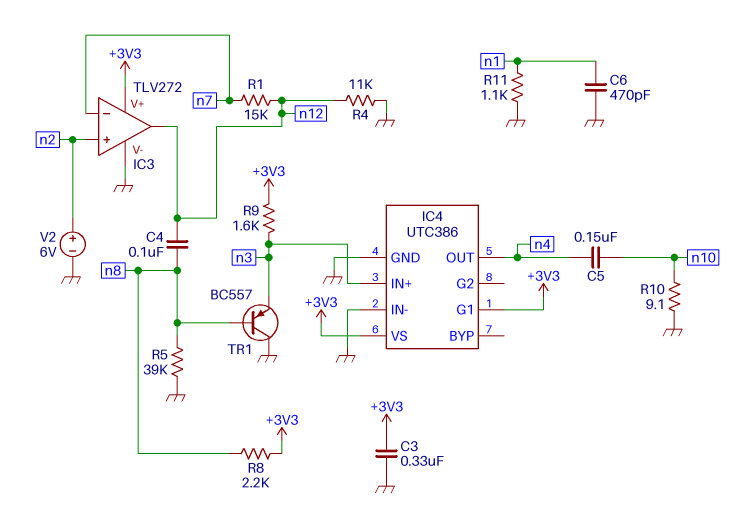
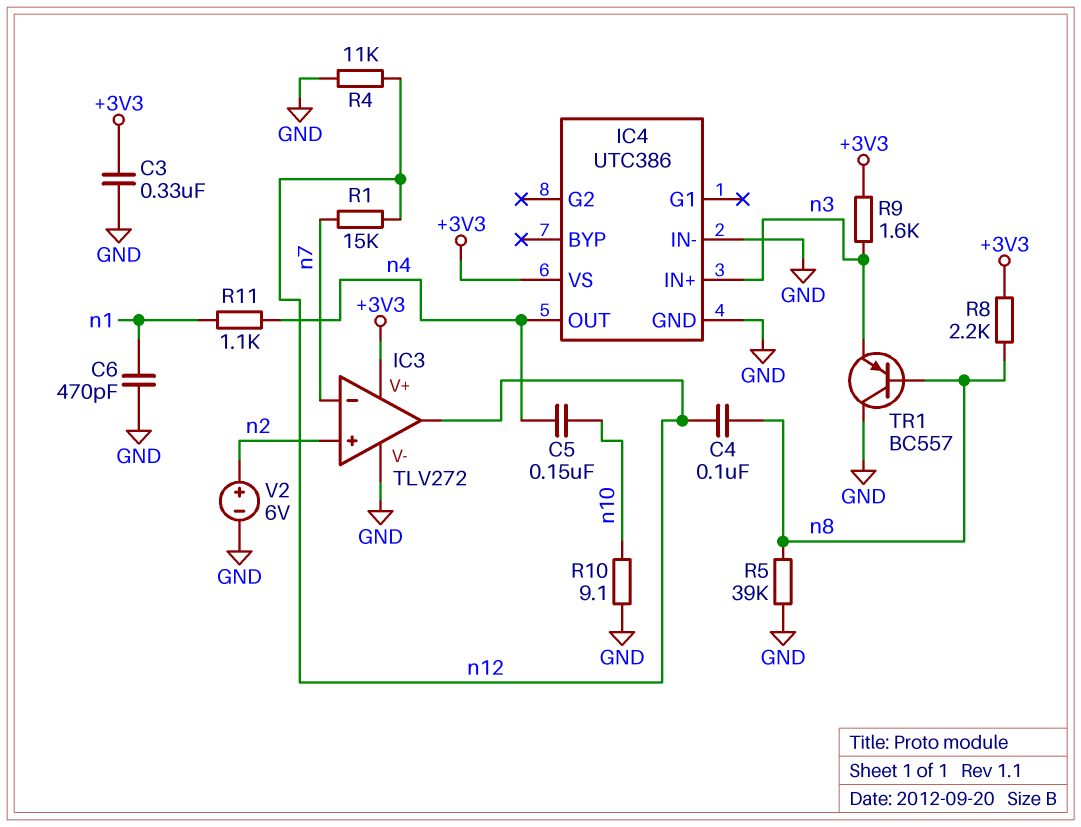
IC4 pin G1: +3V3 -> none
R11: 1.1k (GND, n1) -> 1.1k (n1, n4)

